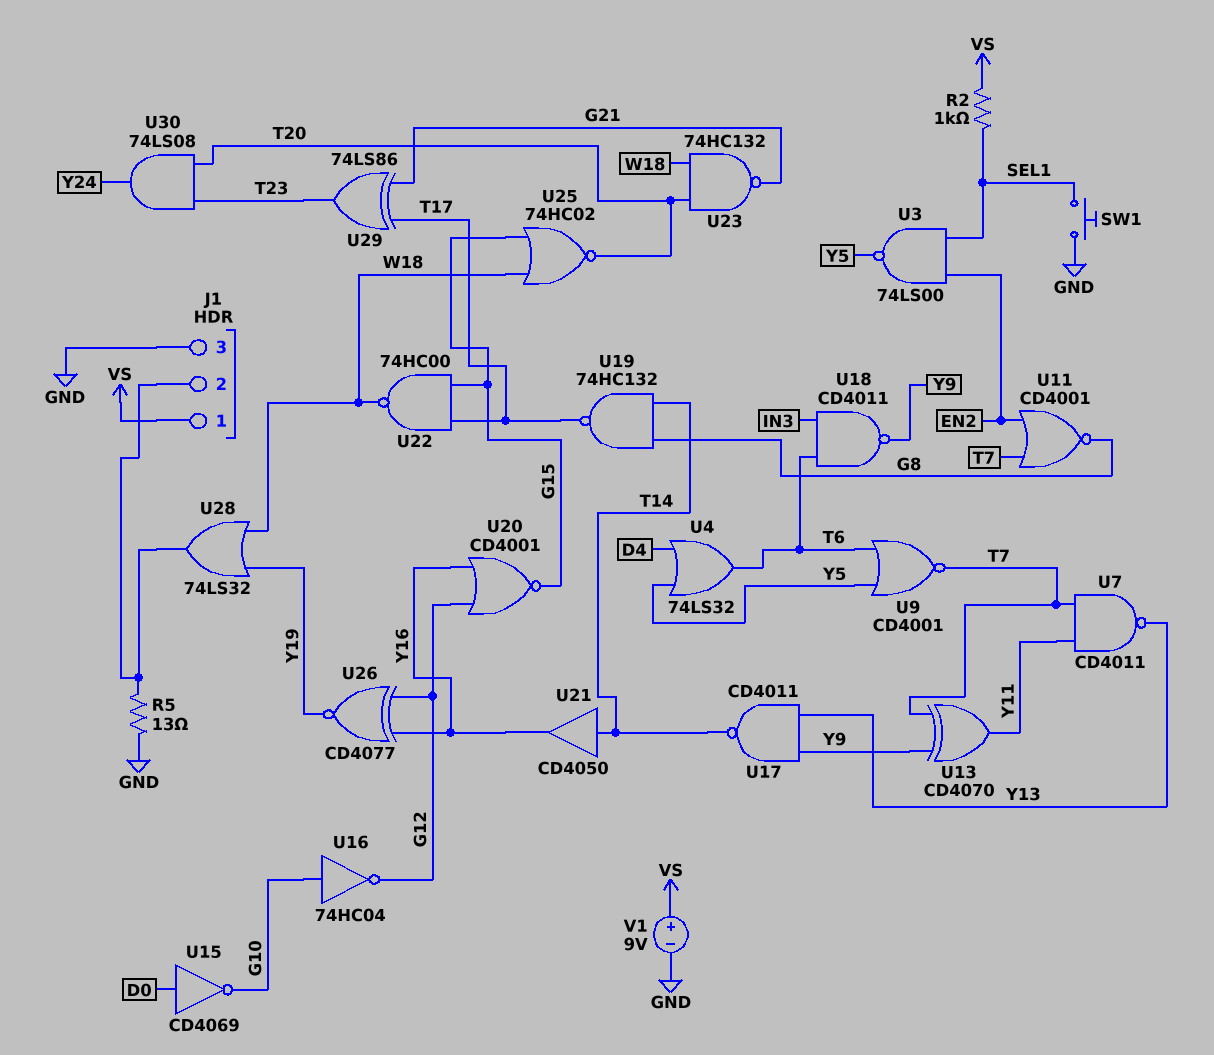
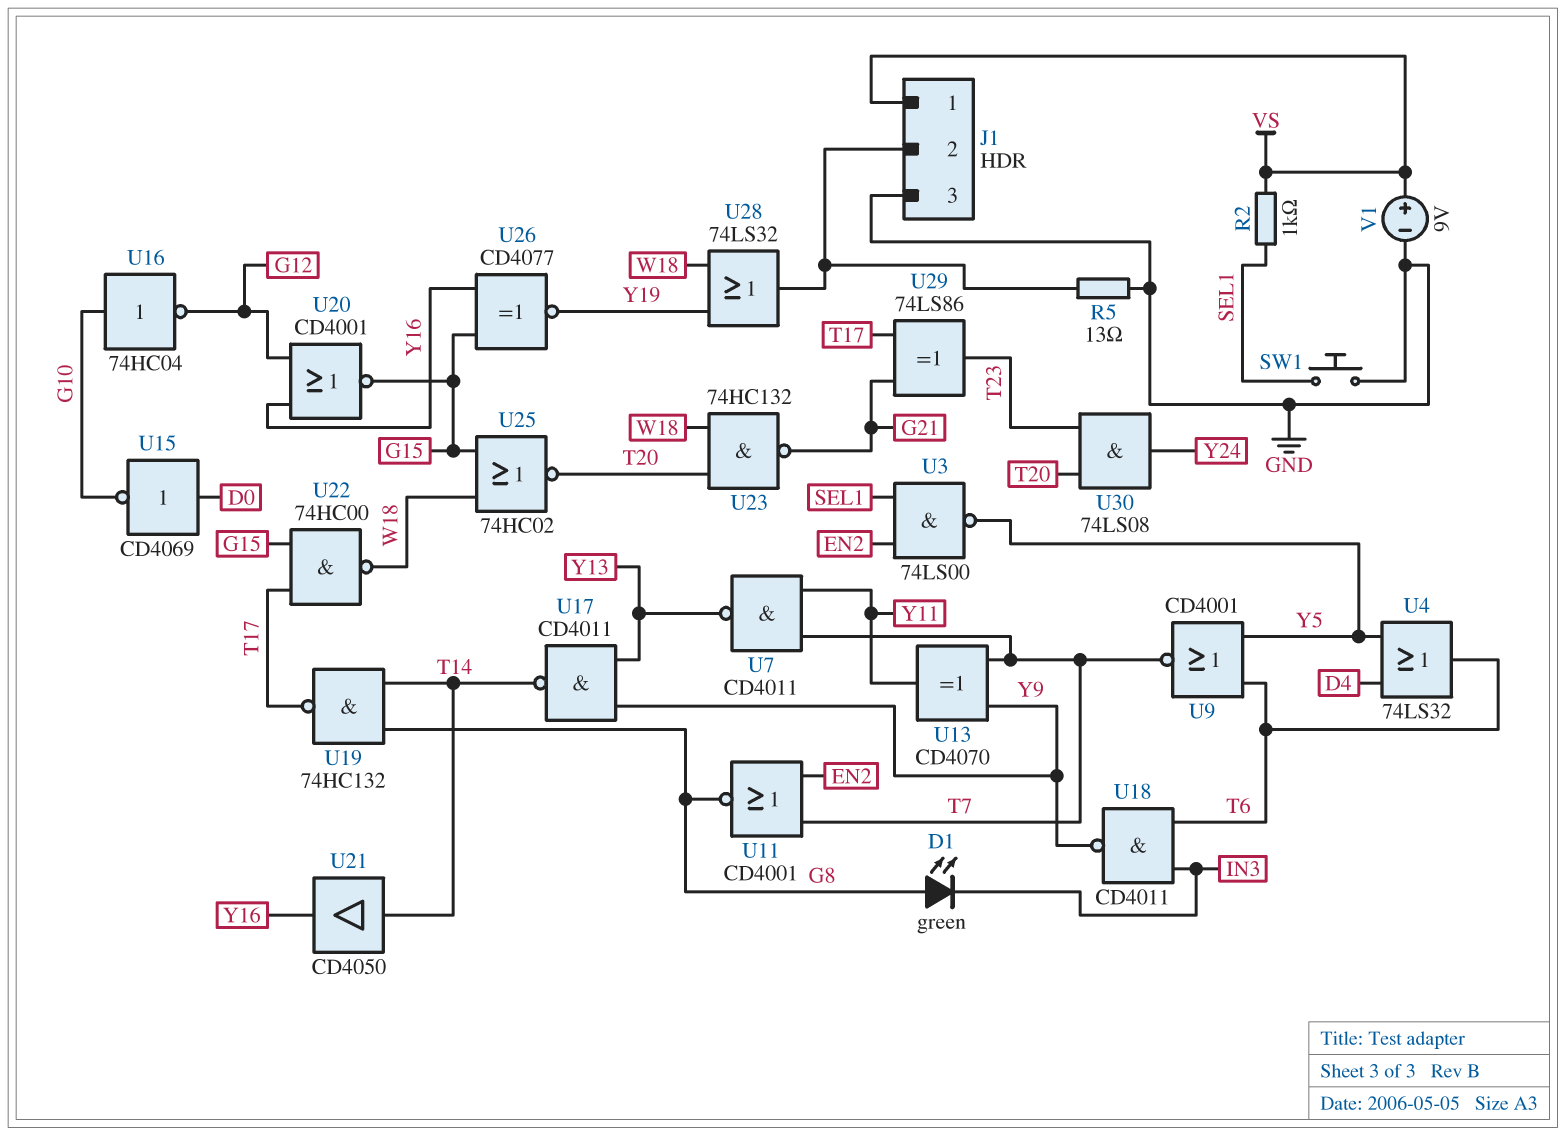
D1: none -> LED green (A G8, K IN3)
U26: XNOR CD4077 (in G12, in Y16, out Y19) -> XNOR CD4077 (in G15, in Y16, out Y19)

